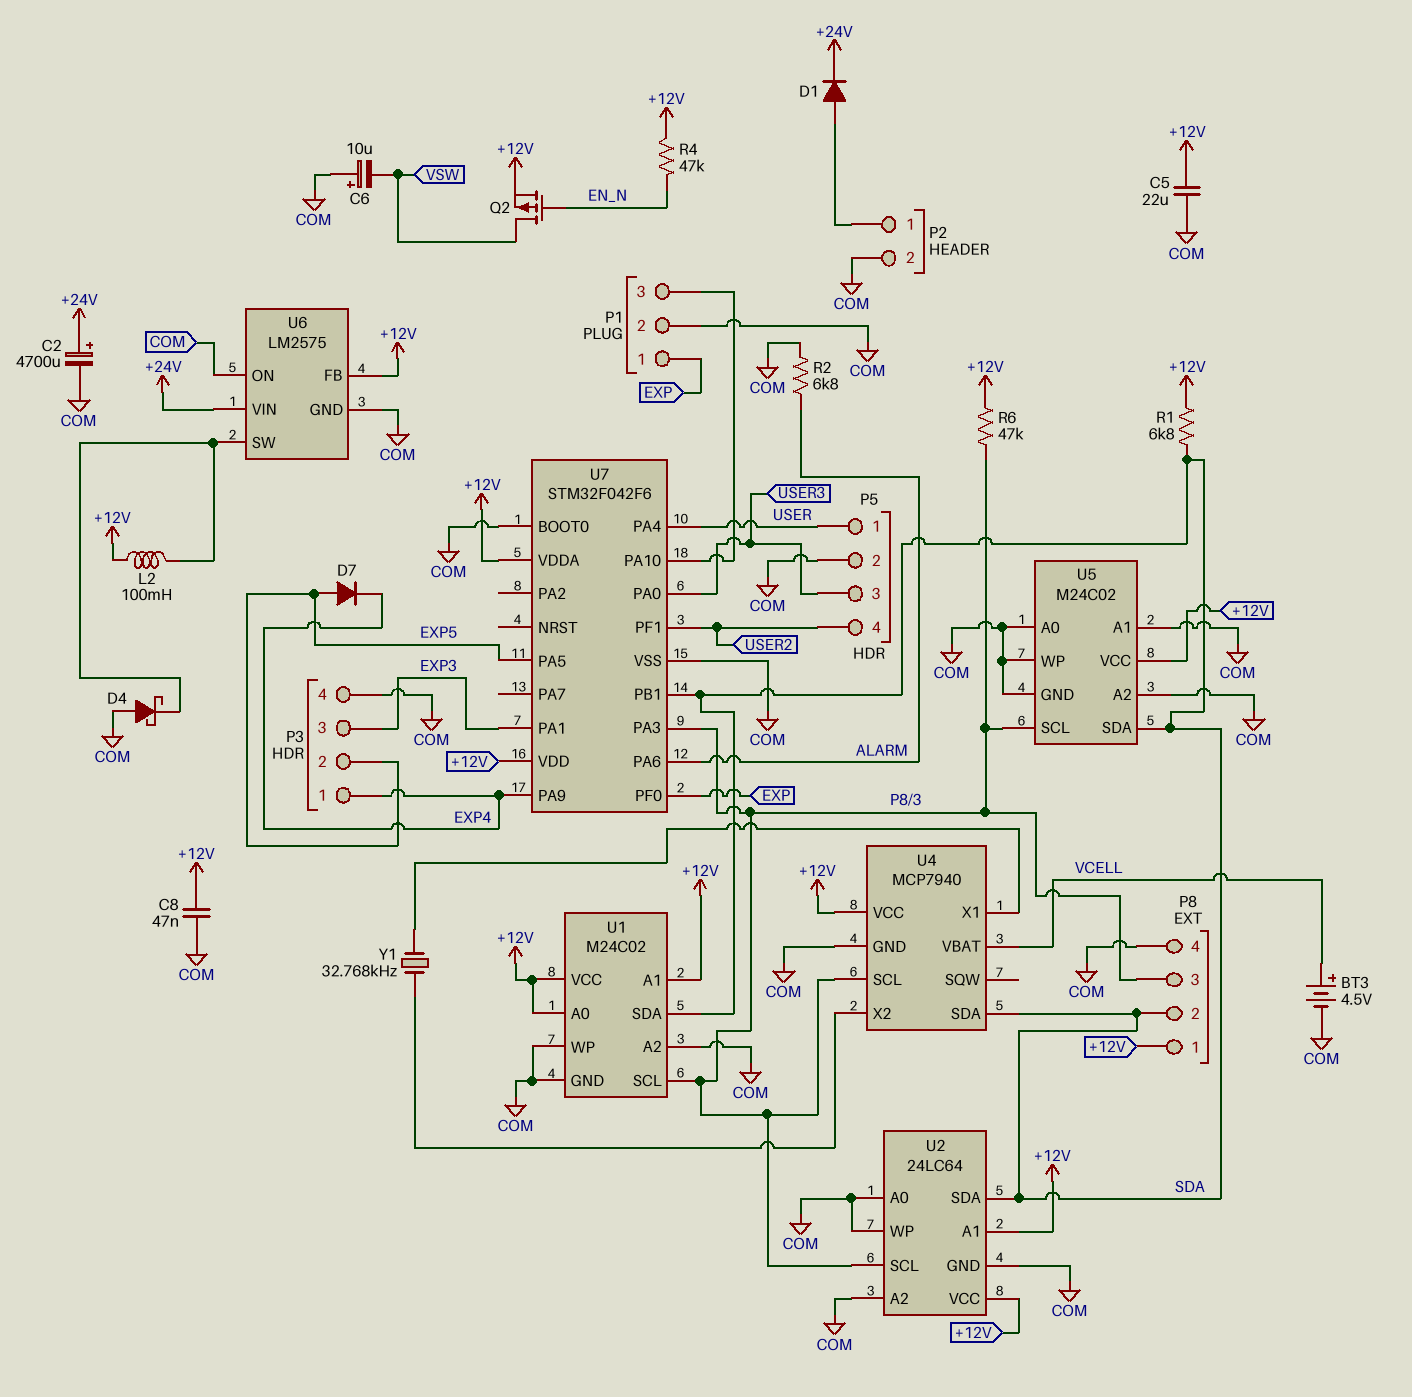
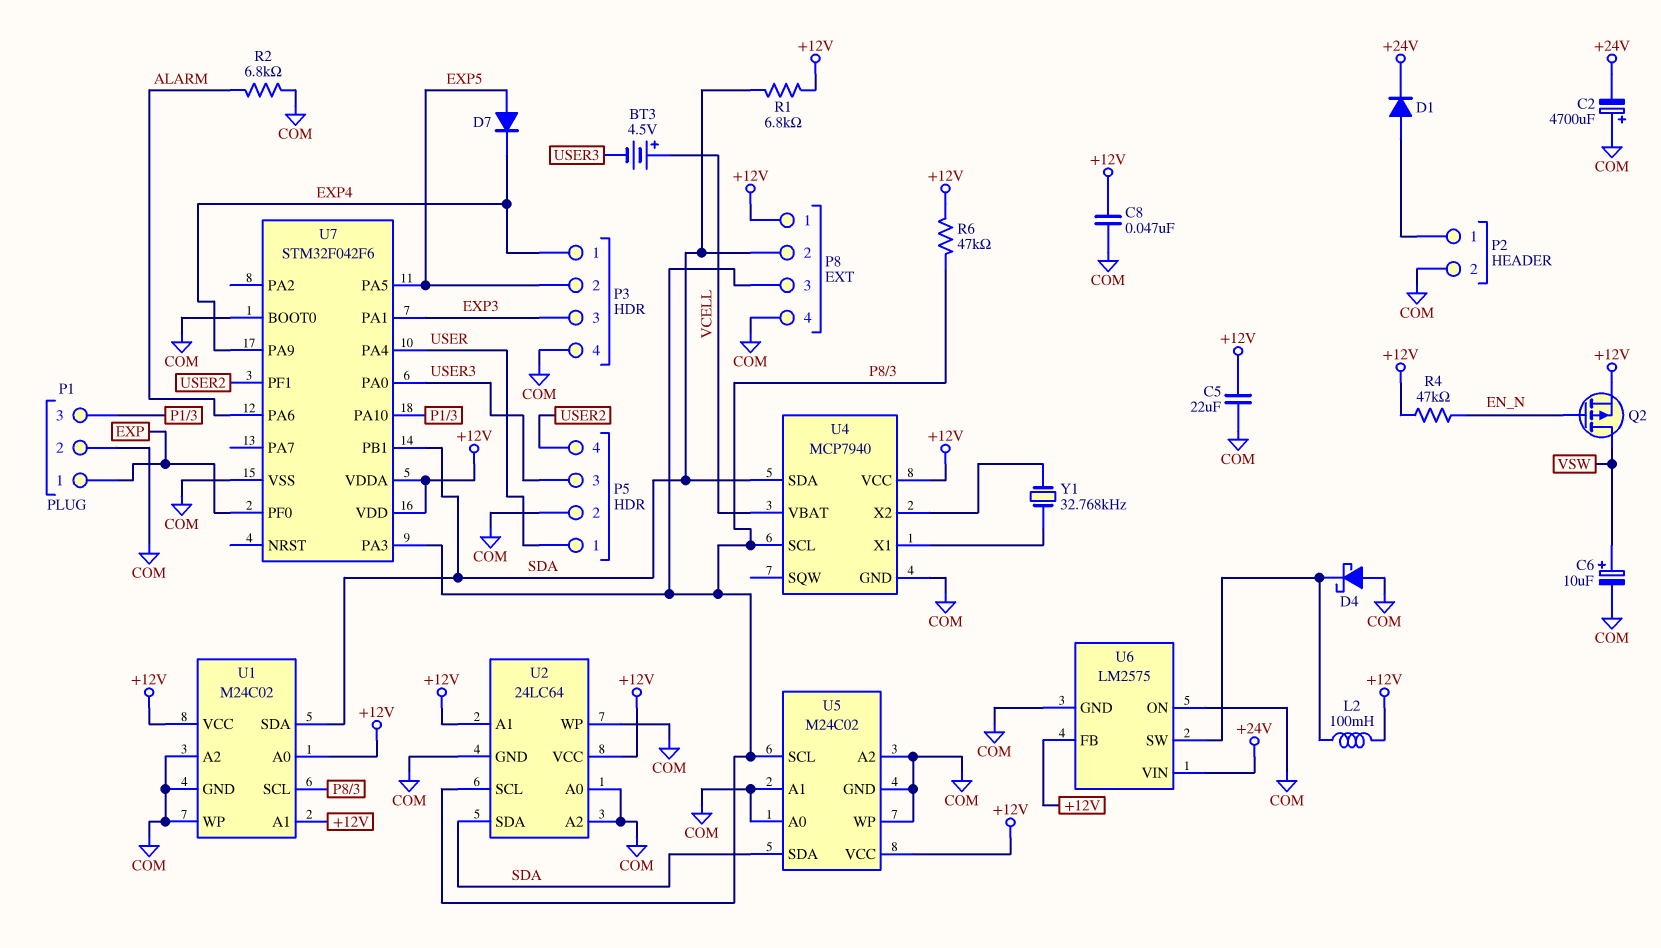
BT3: 4.5V (plus VCELL, minus COM) -> 4.5V (plus VCELL, minus USER3)
C2: 4700uF (plus +24V, minus COM) -> 4700uF (plus COM, minus +24V)
C6: 10uF (plus COM, minus VSW) -> 10uF (plus VSW, minus COM)

